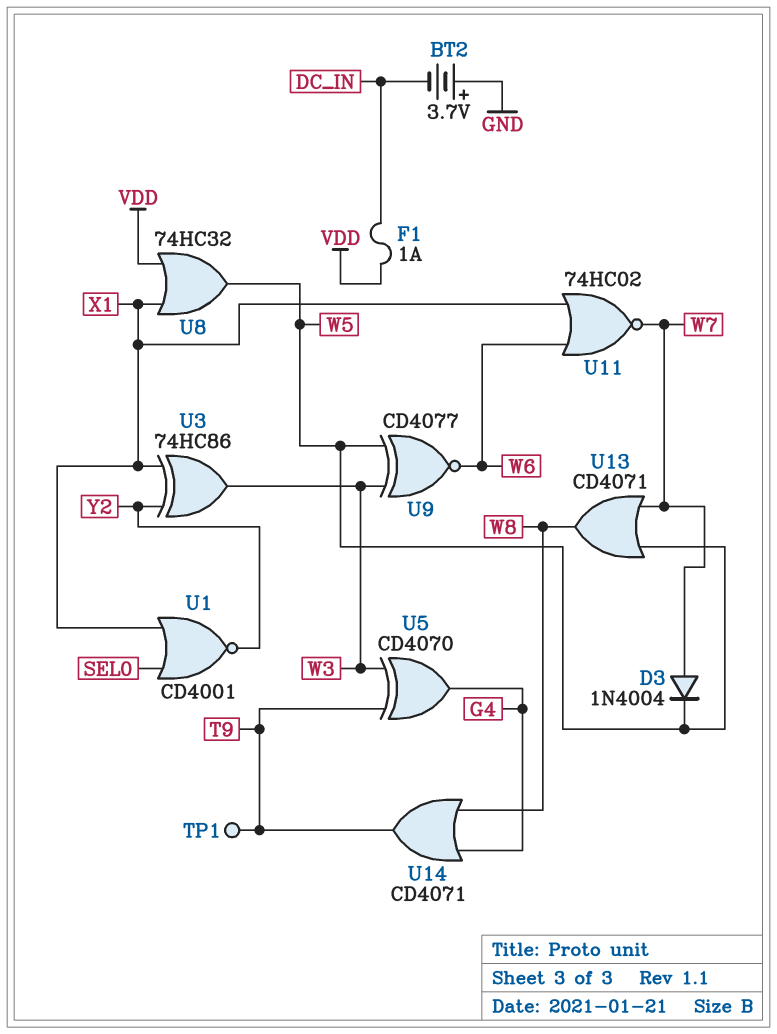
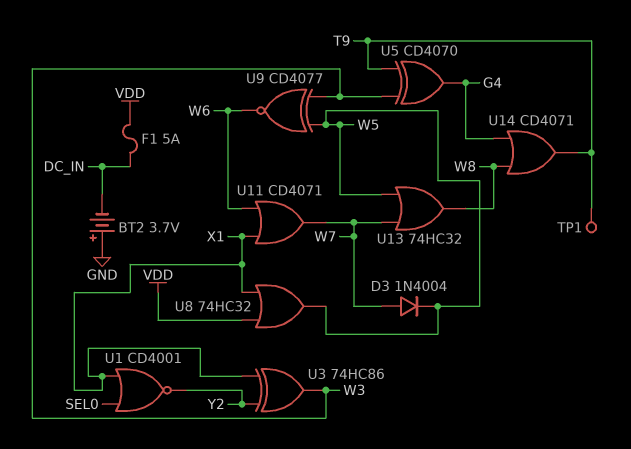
F1: 1A (DC_IN, VDD) -> 5A (DC_IN, VDD)
U11: NOR 74HC02 (in W6, in X1, out W7) -> OR CD4071 (in W6, in X1, out W7)
U13: OR CD4071 (in W5, in W7, out W8) -> OR 74HC32 (in W5, in W7, out W8)

